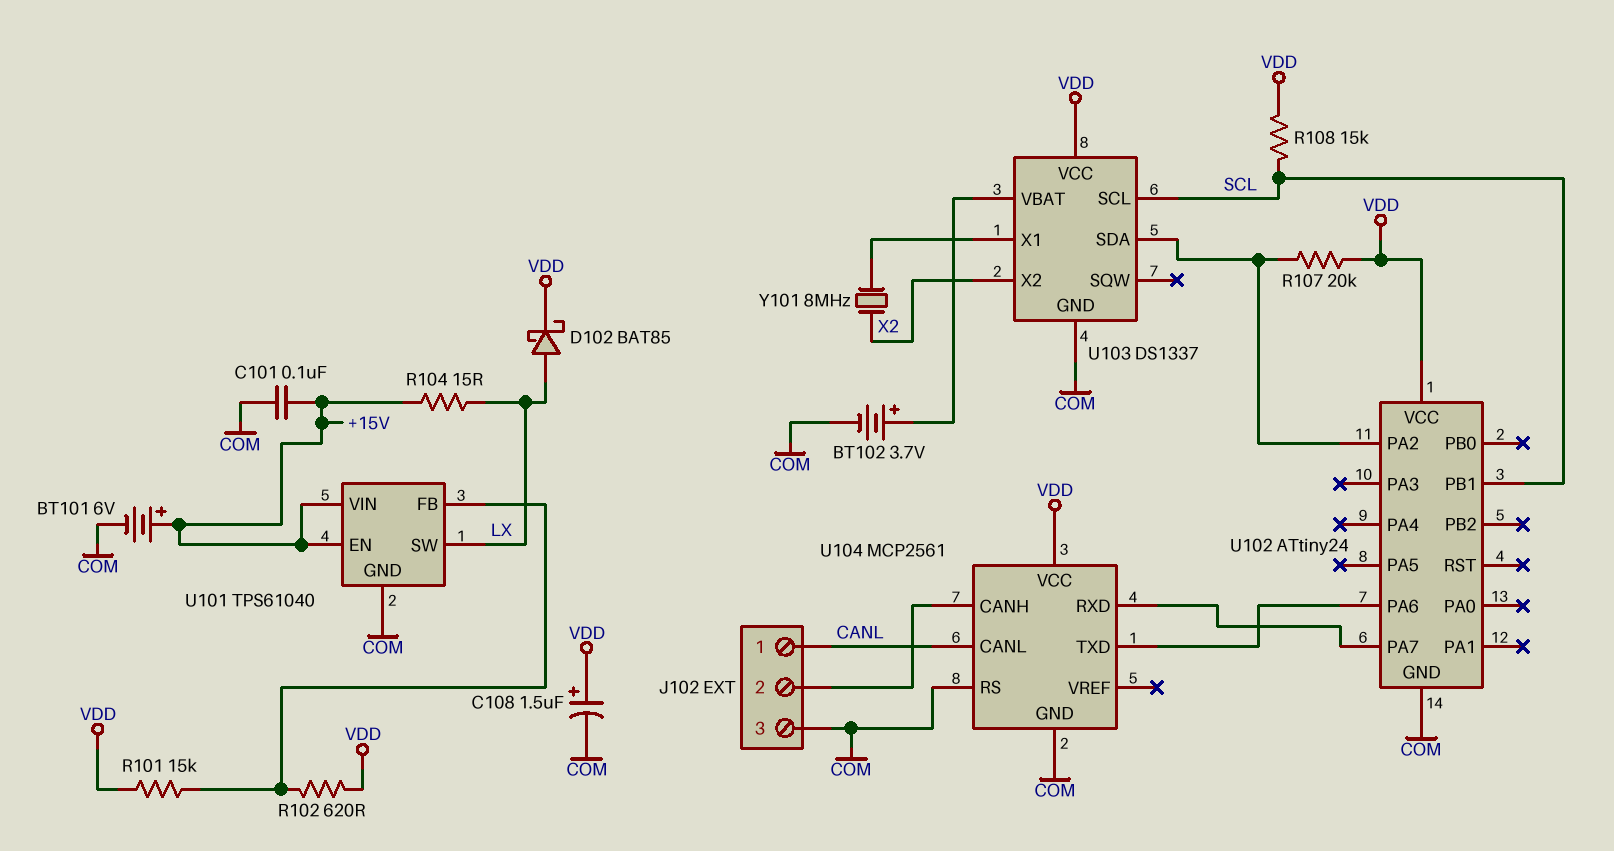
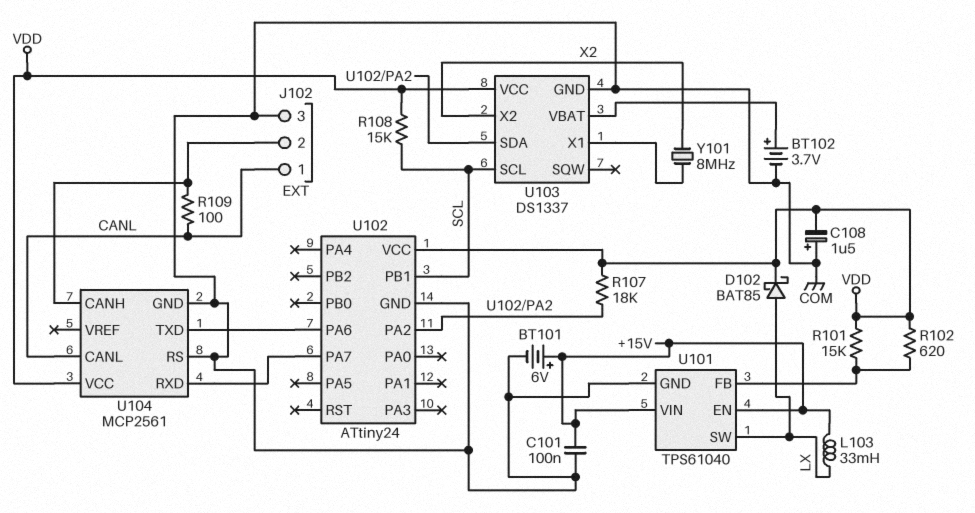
C108: 1.5uF (plus VDD, minus COM) -> 1.5uF (plus COM, minus VDD)
L103: none -> 33mH (+15V, LX)
R104: 15 (+15V, LX) -> none
R107: 20k (U102/PA2, VDD) -> 18k (U102/PA2, VDD)
R109: none -> 100 (CANL, J102/2)

